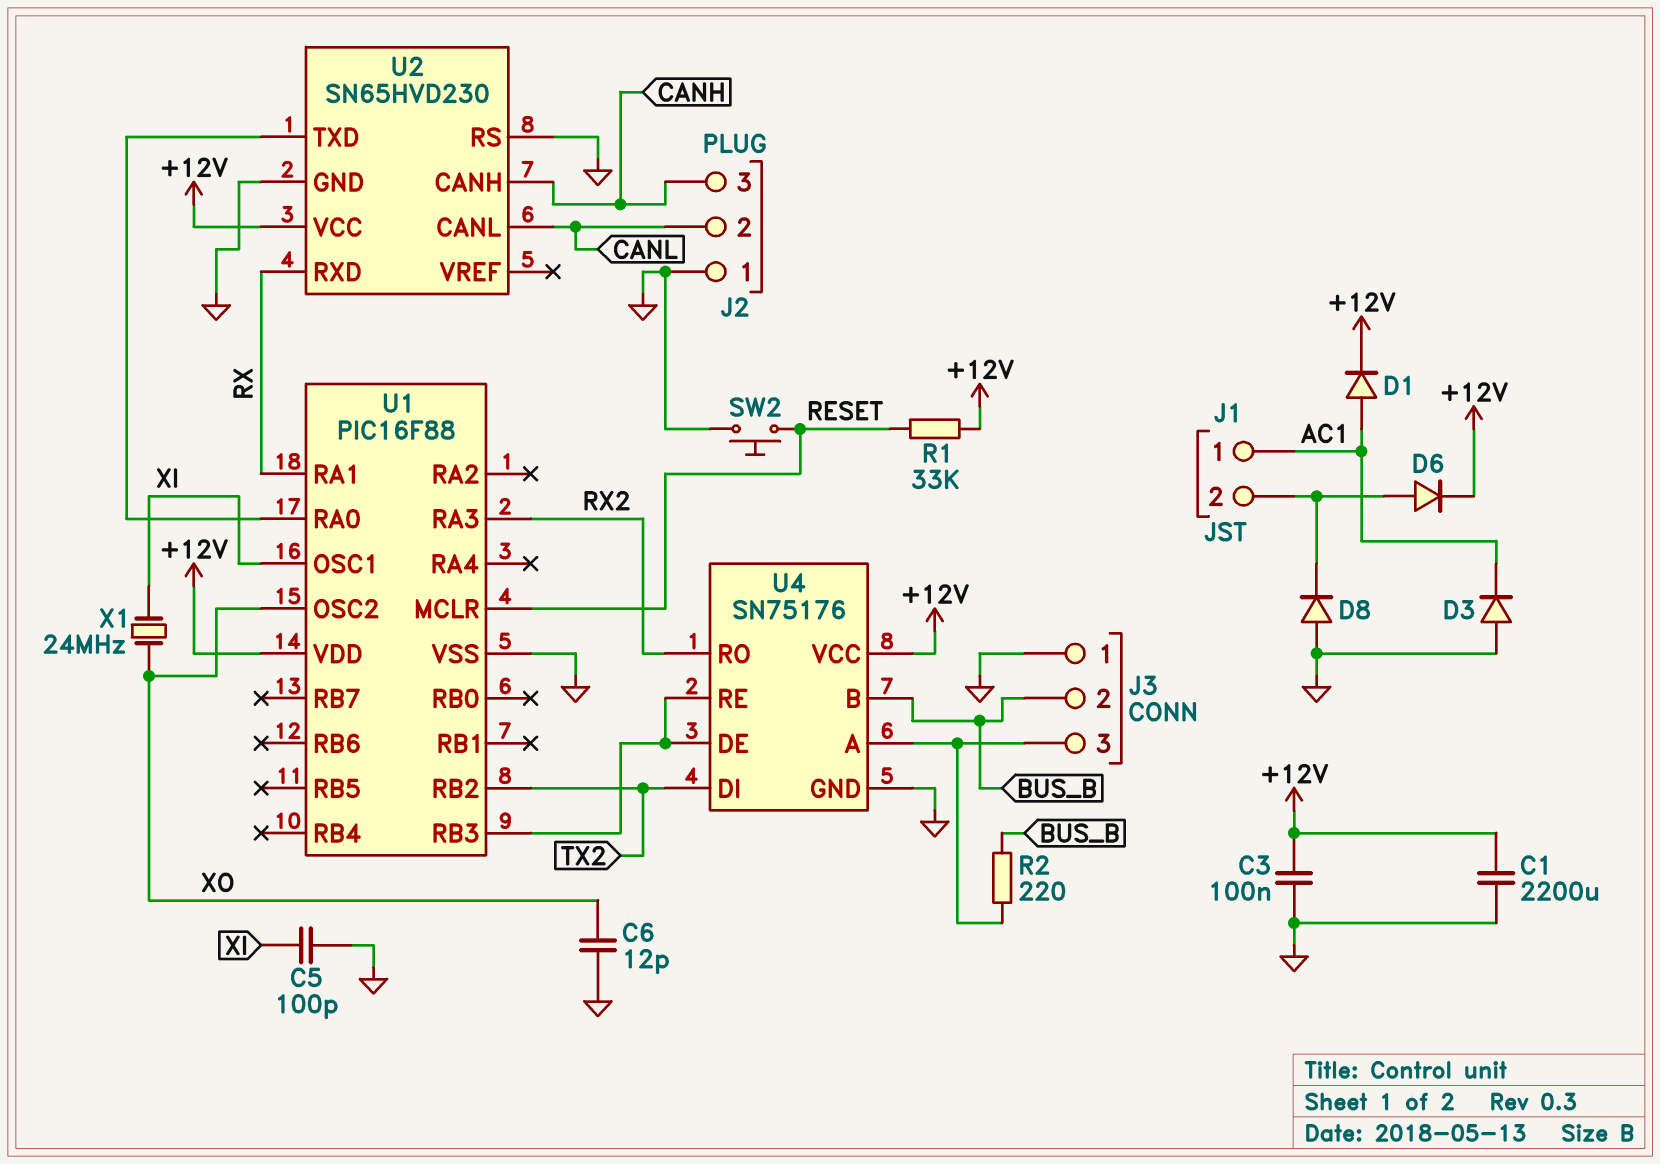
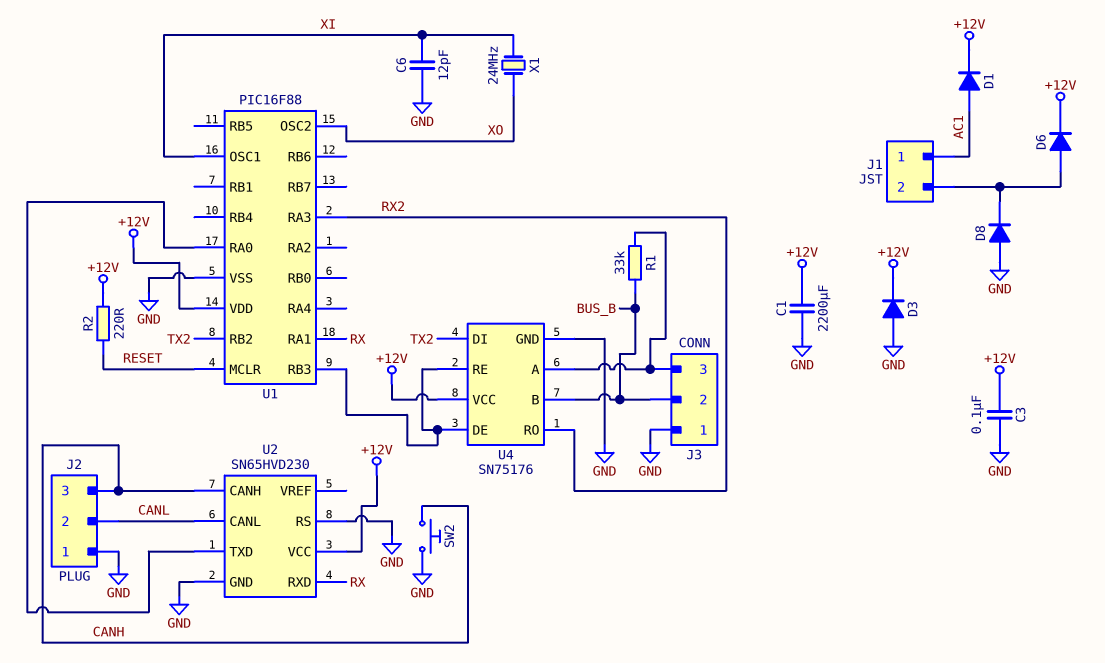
C5: 100pF (GND, XI) -> none
C6: 12pF (GND, XO) -> 12pF (GND, XI)
D3: diode (A GND, K AC1) -> diode (A GND, K +12V)
R1: 33k (+12V, RESET) -> 33k (BUS_B, J3/3)
R2: 220 (BUS_B, J3/3) -> 220 (+12V, RESET)
SW2: button (GND, RESET) -> button (CANH, GND)

